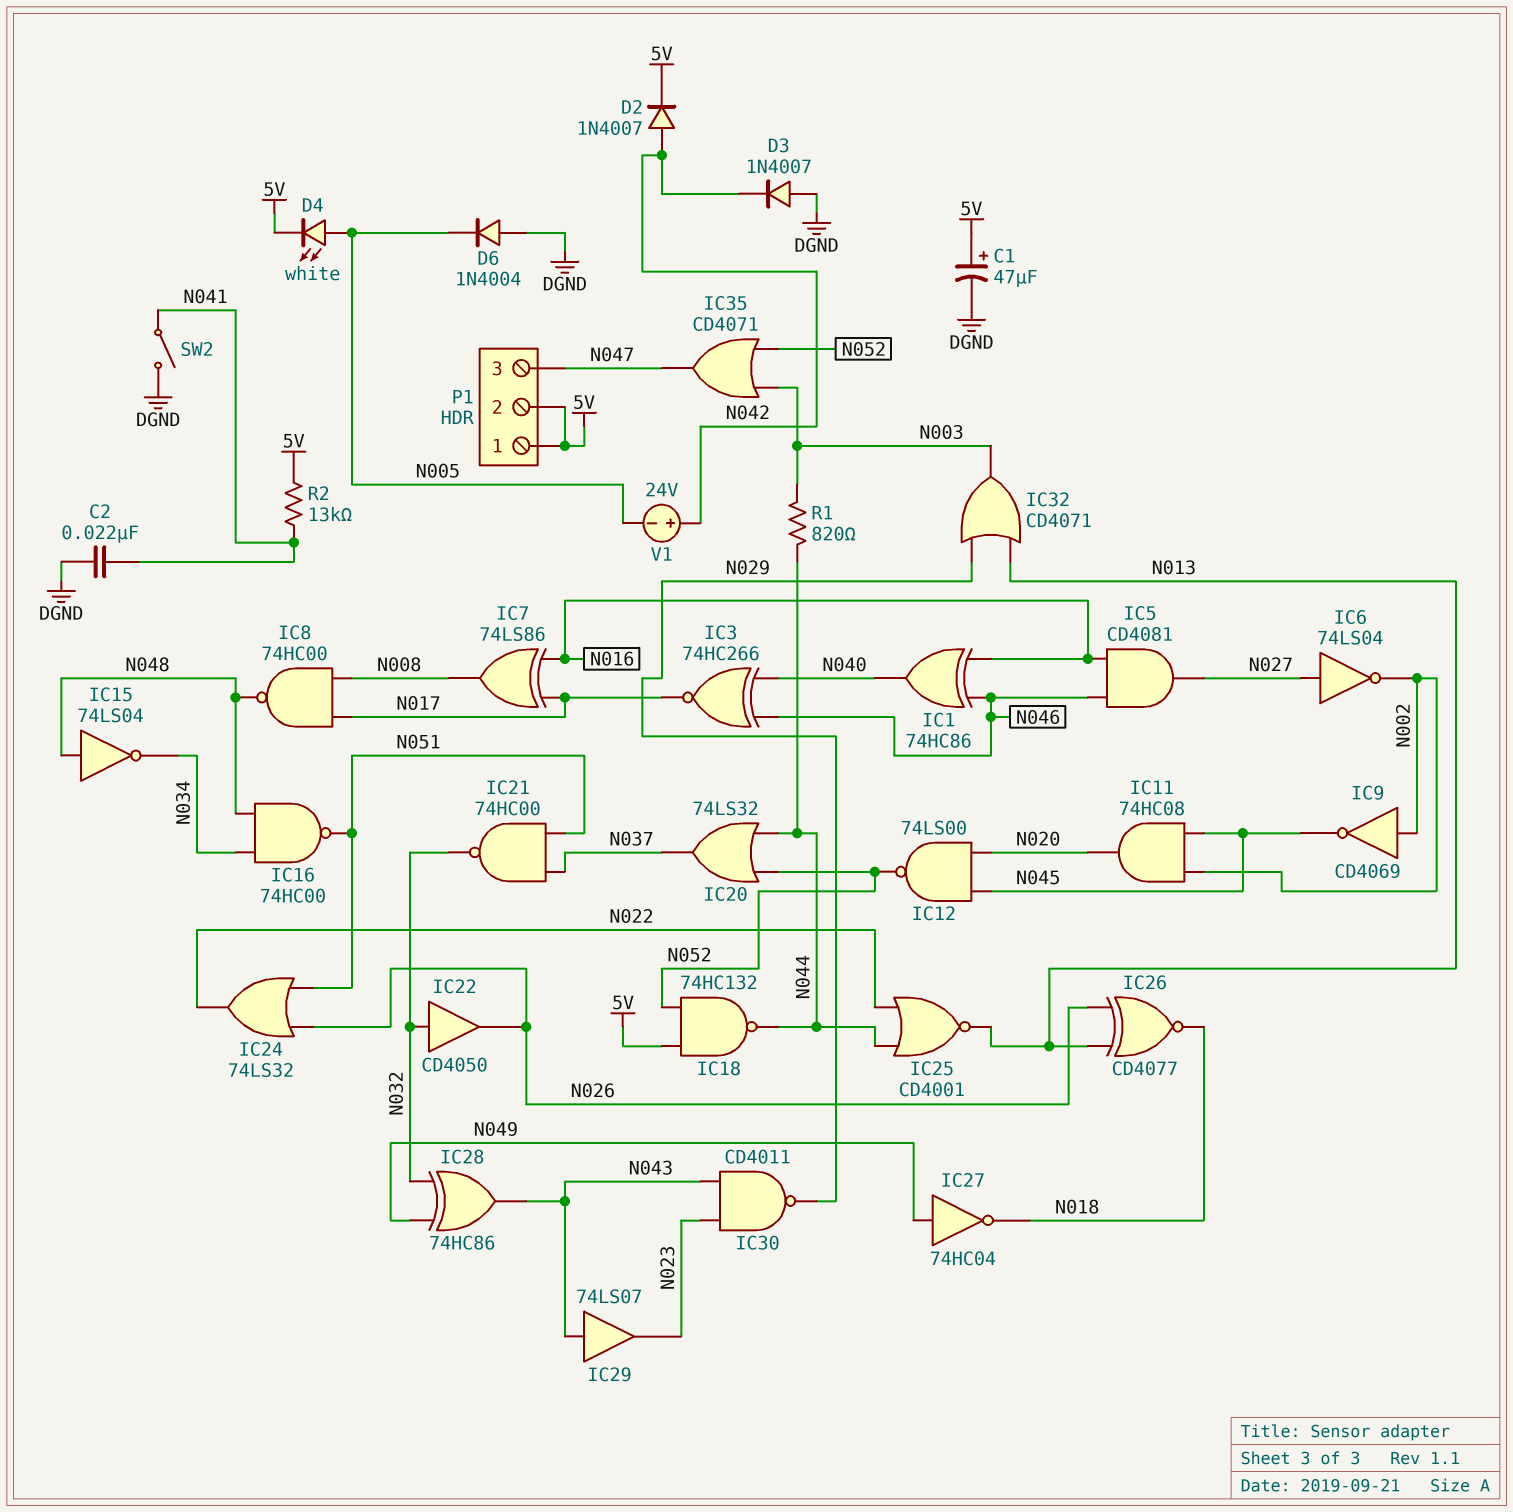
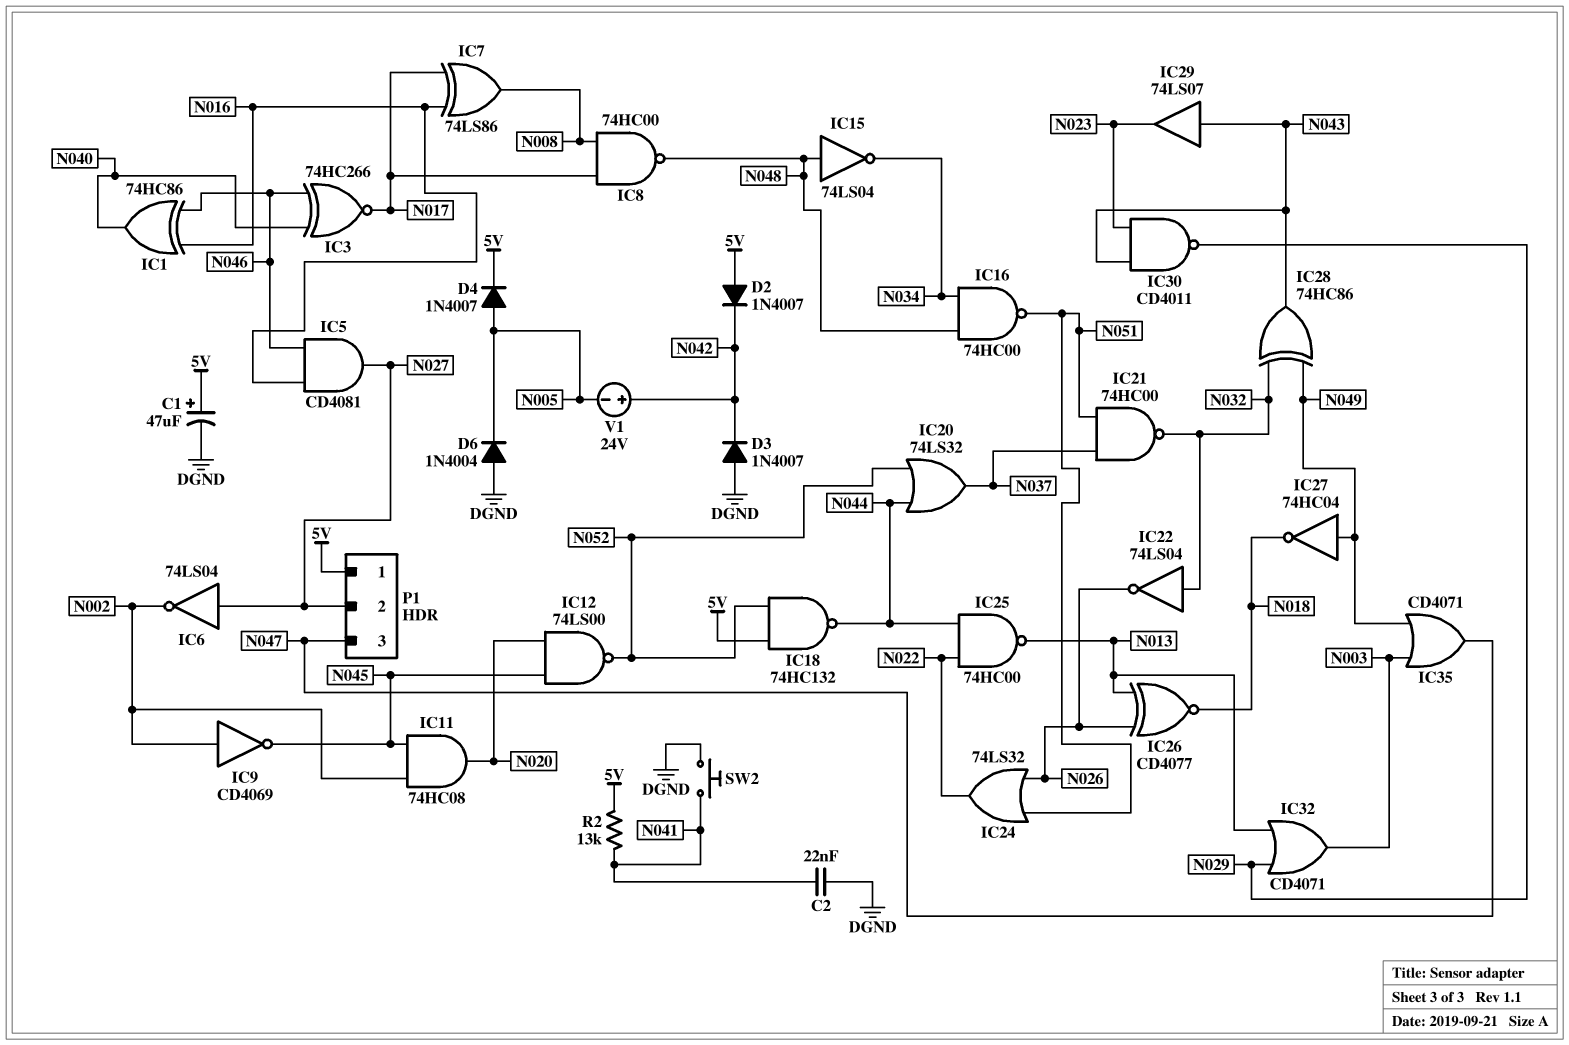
D2: diode 1N4007 (A N042, K 5V) -> diode 1N4007 (A 5V, K N042)
D4: LED white (A N005, K 5V) -> diode 1N4007 (A N005, K 5V)
IC22: buffer CD4050 (in N032, out N026) -> NOT 74LS04 (in N032, out N026)
IC25: NOR CD4001 (in N022, in N044, out N013) -> NAND 74HC00 (in N022, in N044, out N013)
IC35: OR CD4071 (in N003, in N052, out N047) -> OR CD4071 (in N003, in N049, out N047)
P1 pin 2: 5V -> N027
R1: 820 (N003, N044) -> none
SW2: switch (DGND, N041) -> button (DGND, N041)

